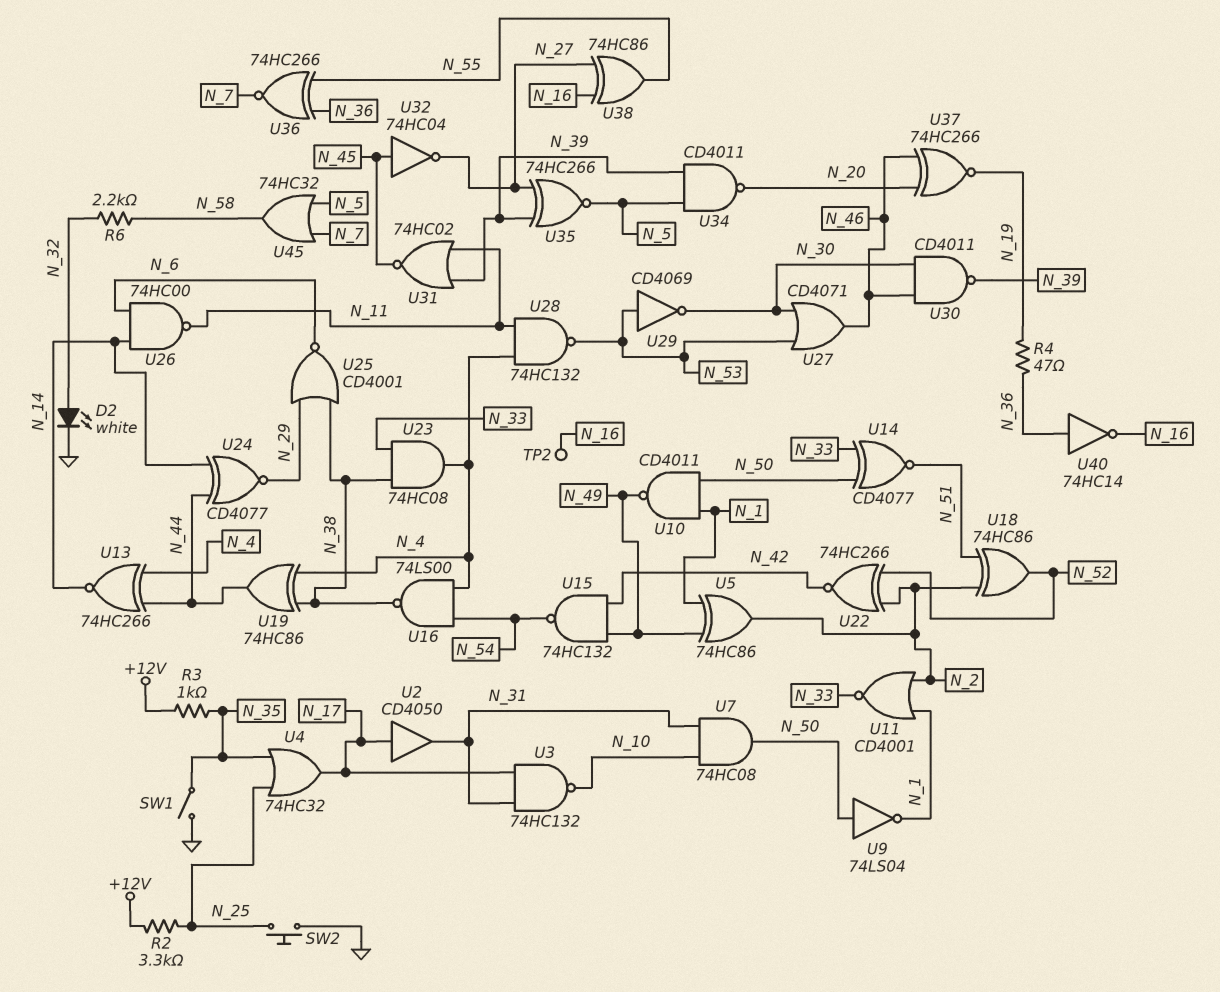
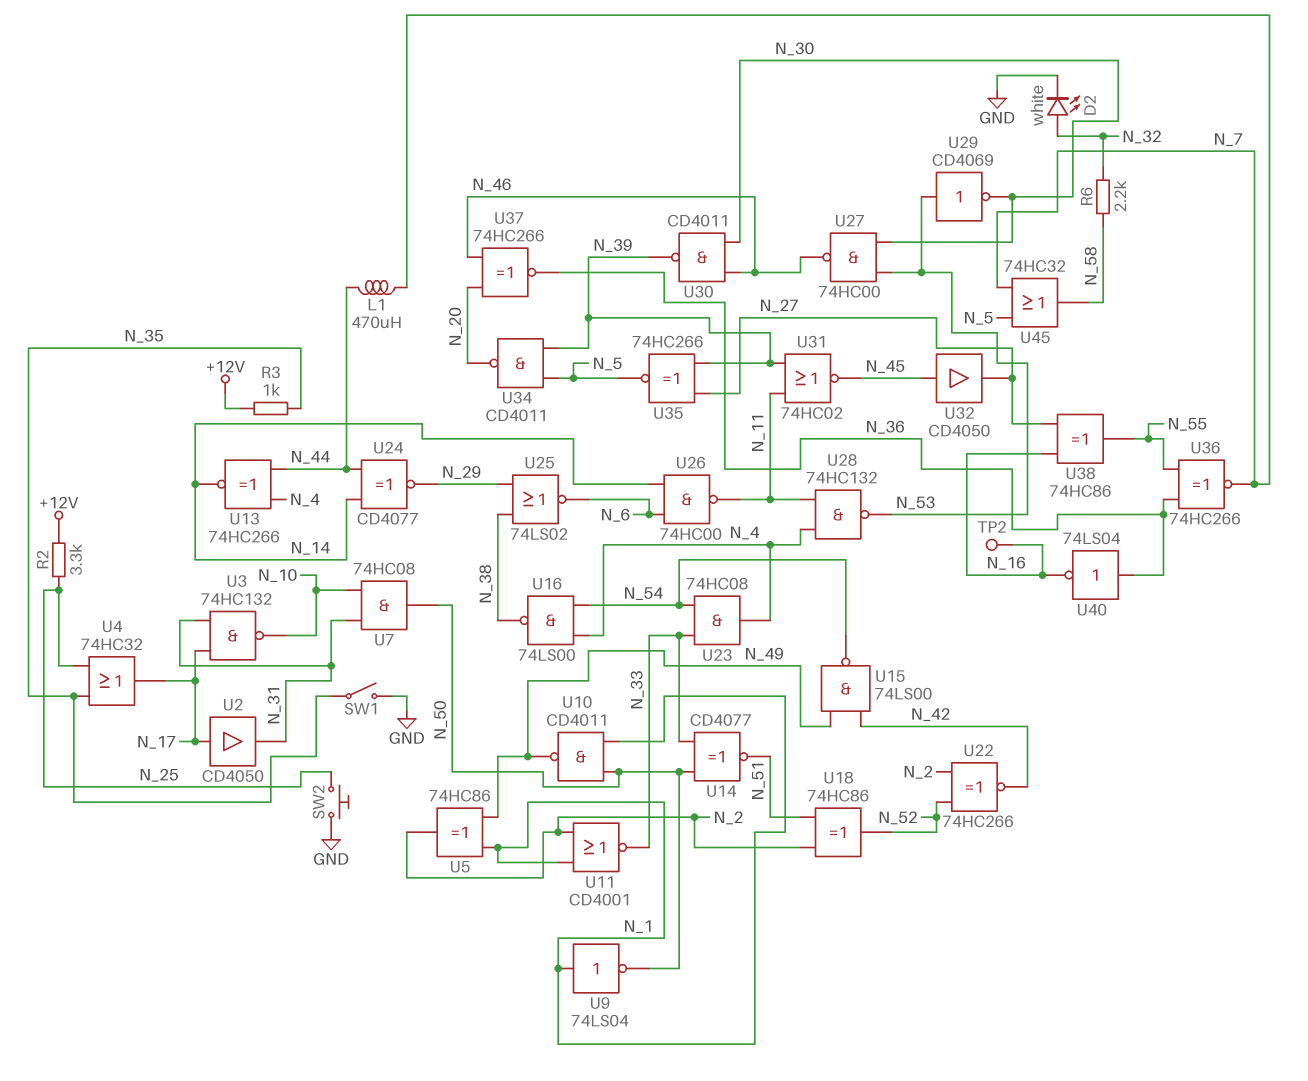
L1: none -> 470uH (N_7, N_44)
R4: 47 (N_19, N_36) -> none
U9: NOT 74LS04 (in N_50, out N_1) -> NOT 74LS04 (in N_1, out N_50)
U15: NAND 74HC132 (in N_42, in N_49, out N_54) -> NAND 74LS00 (in N_42, in N_49, out N_54)
U19: XOR 74HC86 (in N_4, in N_38, out N_44) -> none
U23: AND 74HC08 (in N_33, in N_38, out N_4) -> AND 74HC08 (in N_33, in N_54, out N_4)
U25: NOR CD4001 (in N_29, in N_38, out N_6) -> NOR 74LS02 (in N_29, in N_38, out N_6)
U27: OR CD4071 (in N_30, in N_53, out N_46) -> NAND 74HC00 (in N_30, in N_53, out N_46)
U32: NOT 74HC04 (in N_45, out N_27) -> buffer CD4050 (in N_45, out N_27)
U37: XNOR 74HC266 (in N_20, in N_46, out N_19) -> XNOR 74HC266 (in N_20, in N_46, out N_36)
U40: NOT 74HC14 (in N_36, out N_16) -> NOT 74LS04 (in N_36, out N_16)

